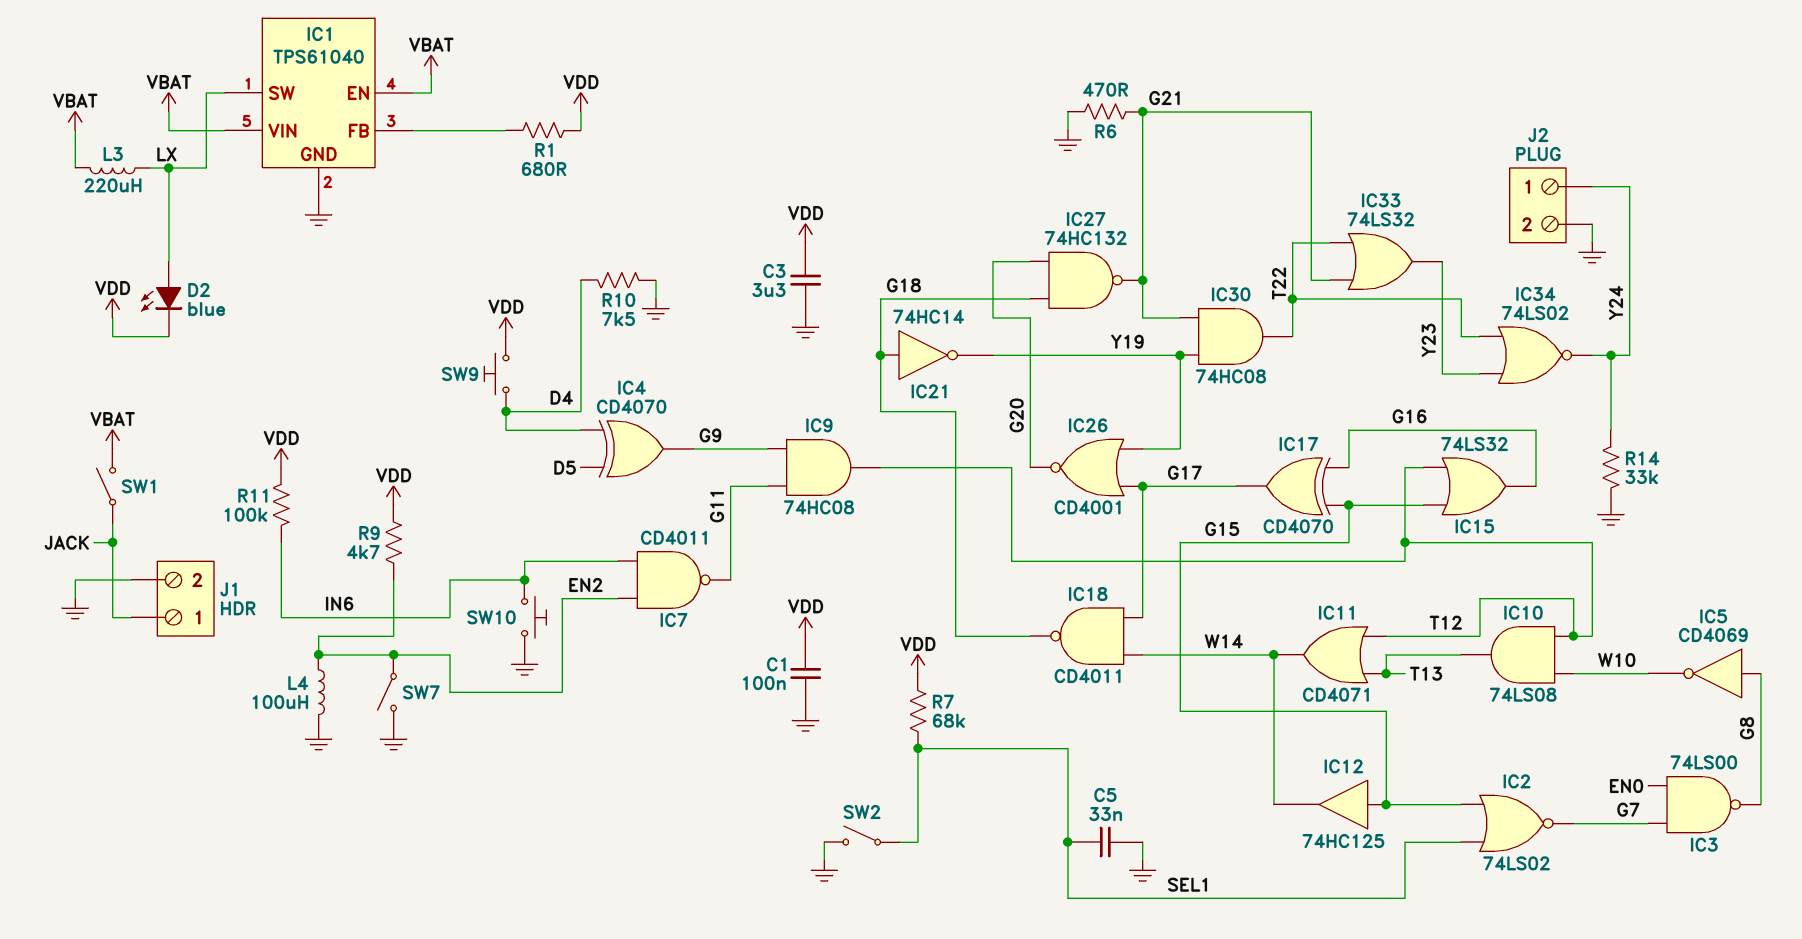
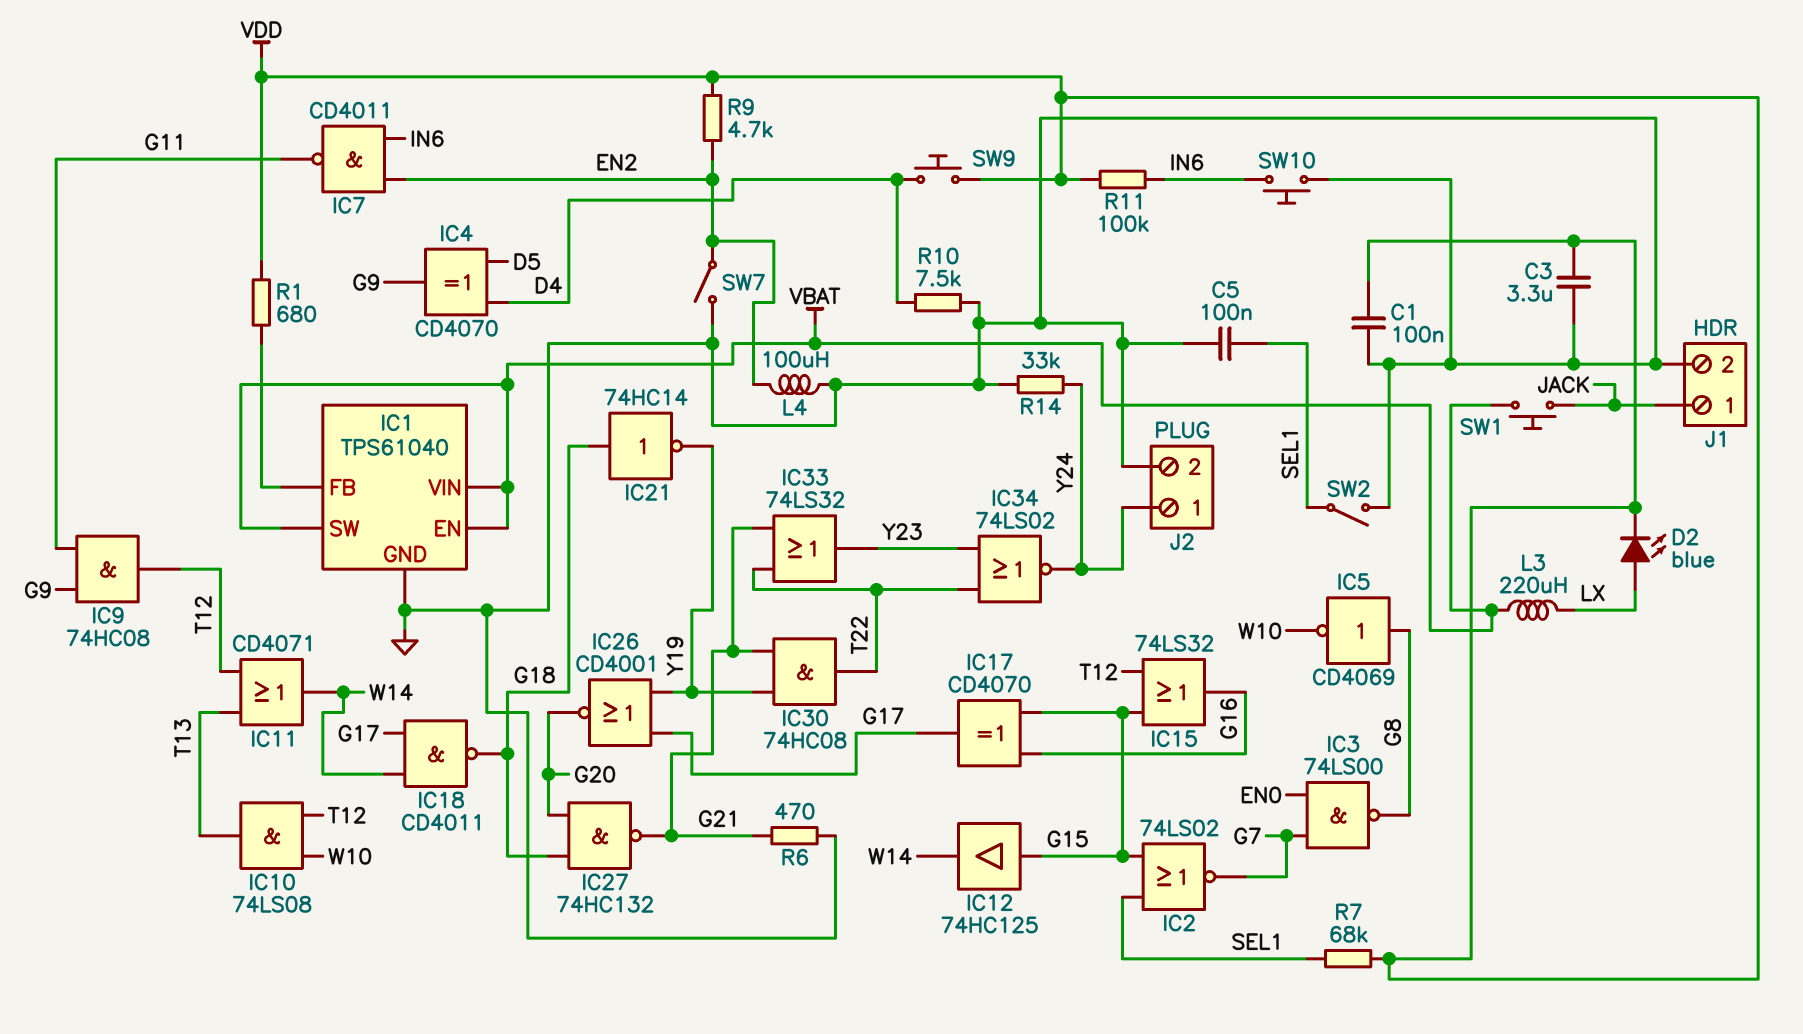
C5: 33nF (GND, SEL1) -> 100nF (GND, SEL1)
IC1 pin SW: LX -> VBAT
SW1: switch (JACK, VBAT) -> button (JACK, VBAT)

